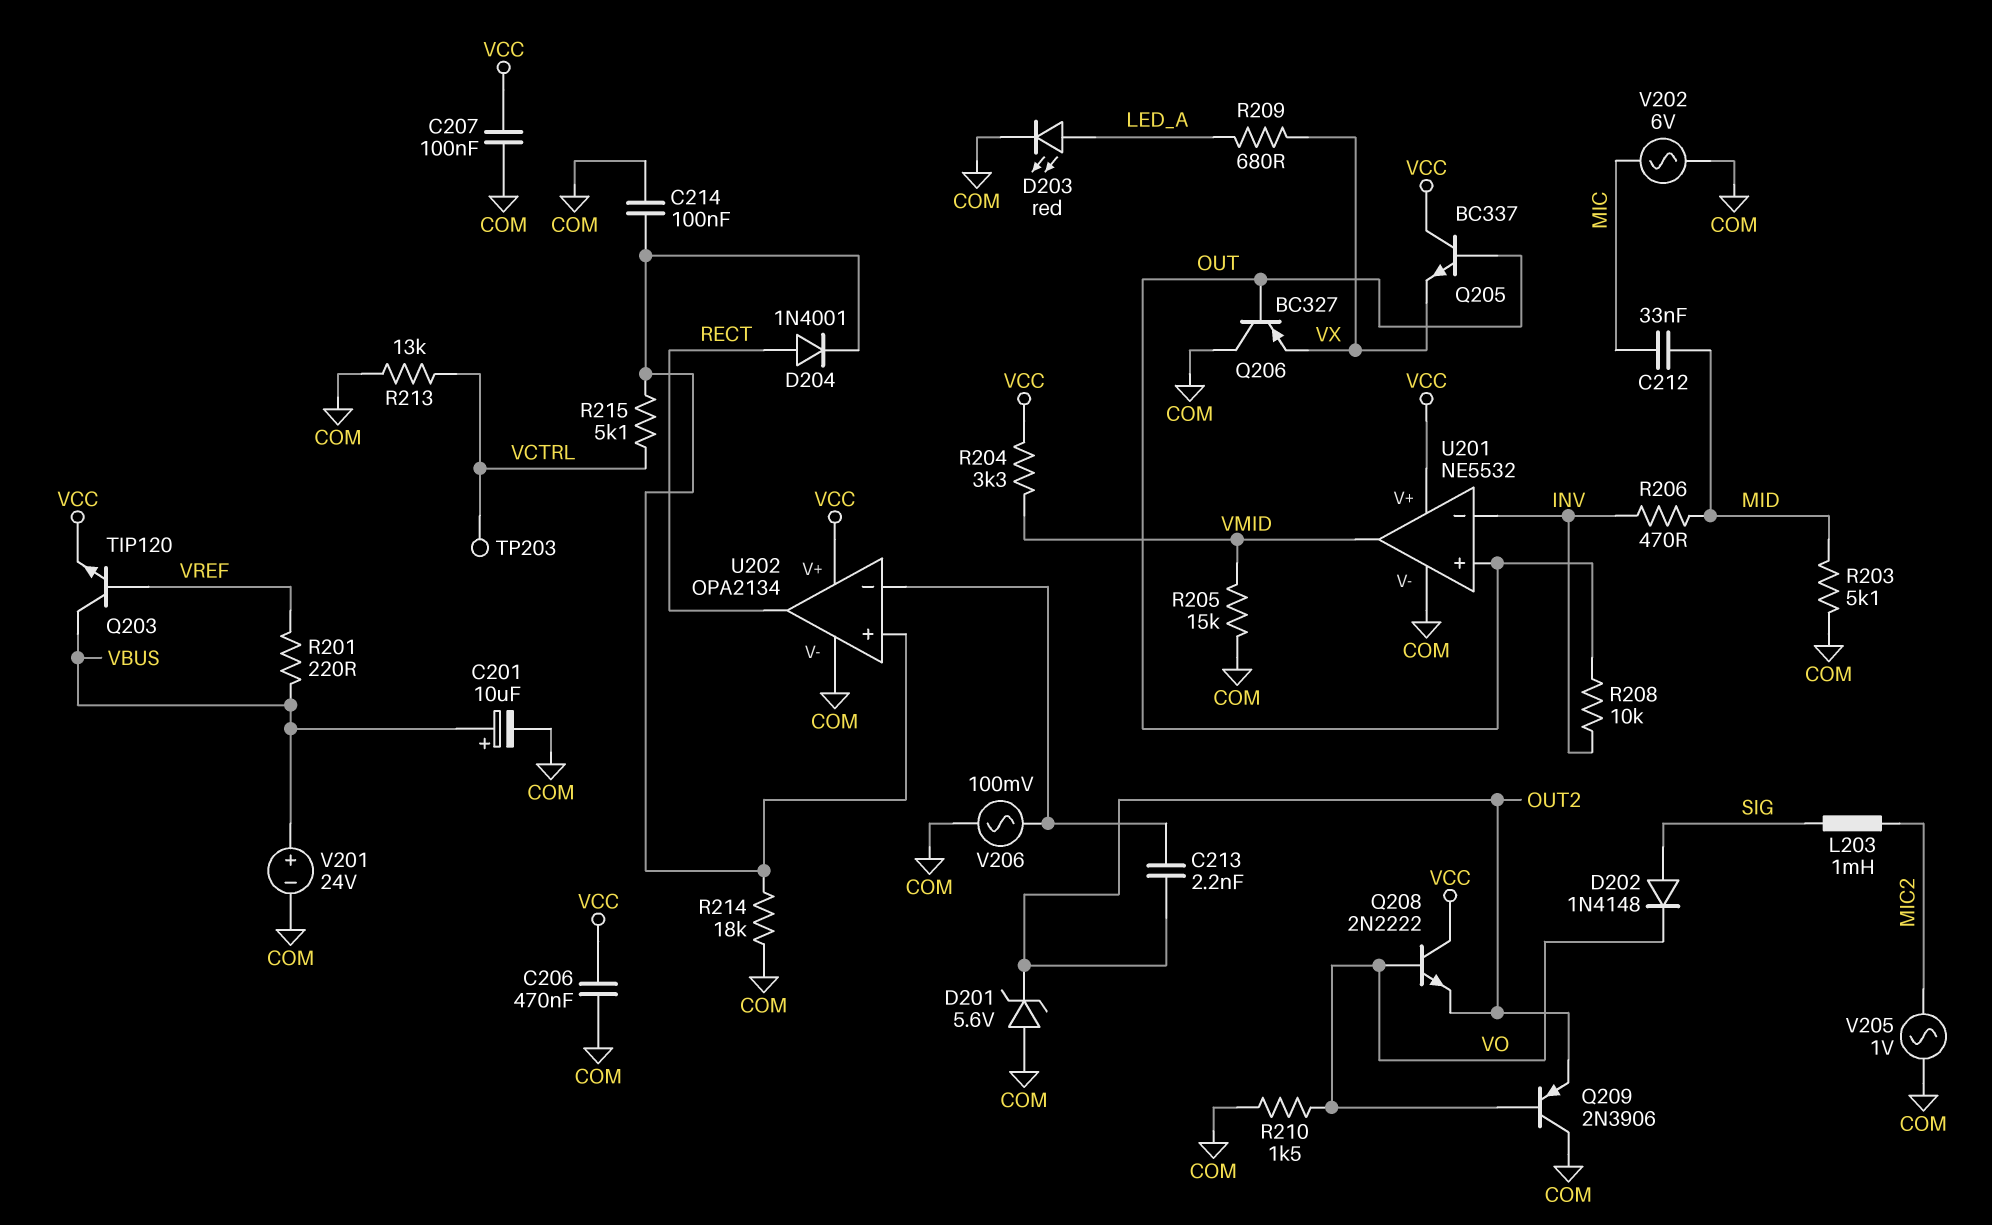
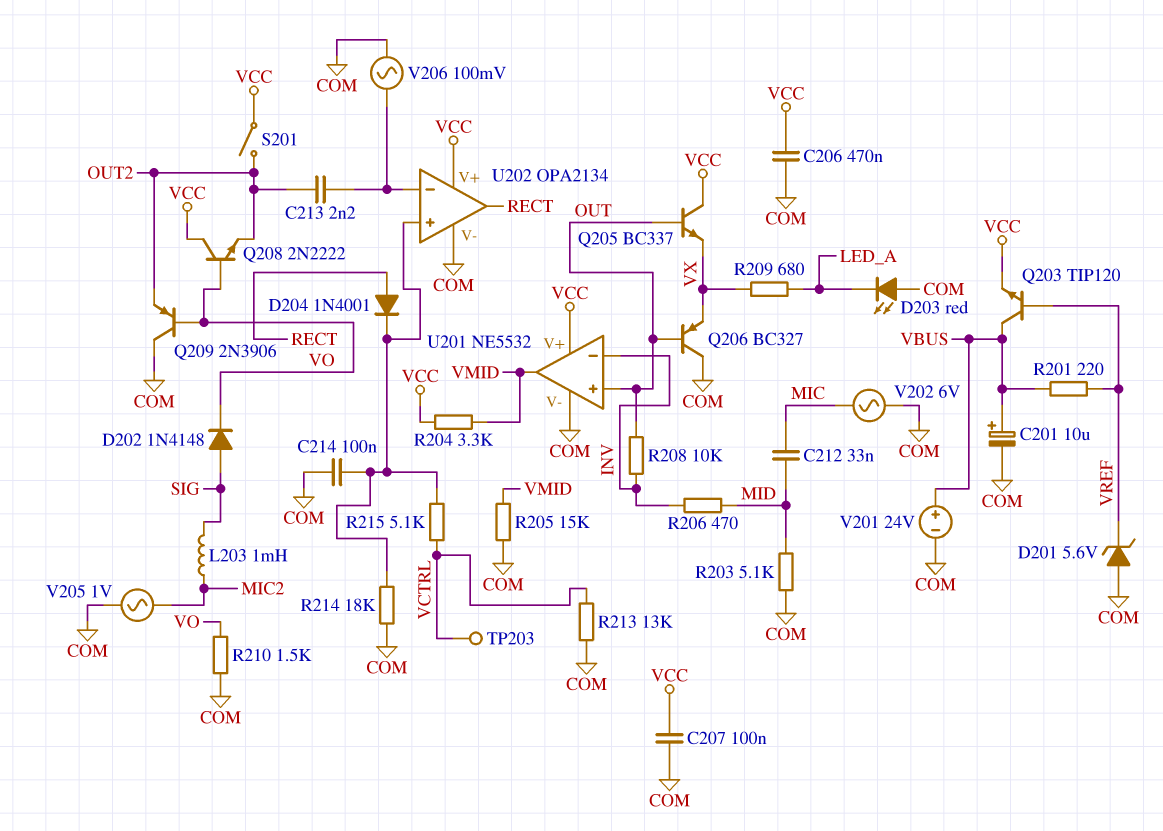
D201: zener 5.6V (A COM, K OUT2) -> zener 5.6V (A COM, K VREF)
D203: LED red (A LED_A, K COM) -> LED red (A COM, K LED_A)
S201: none -> switch (OUT2, VCC)

